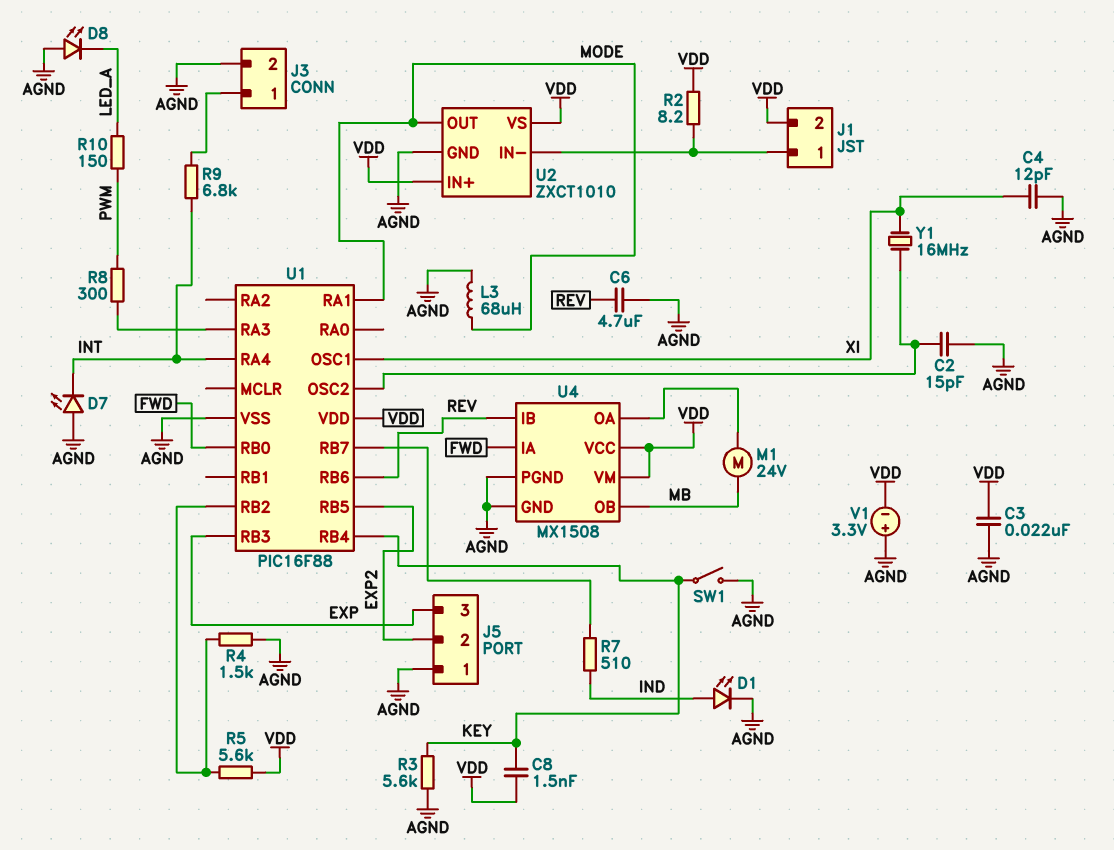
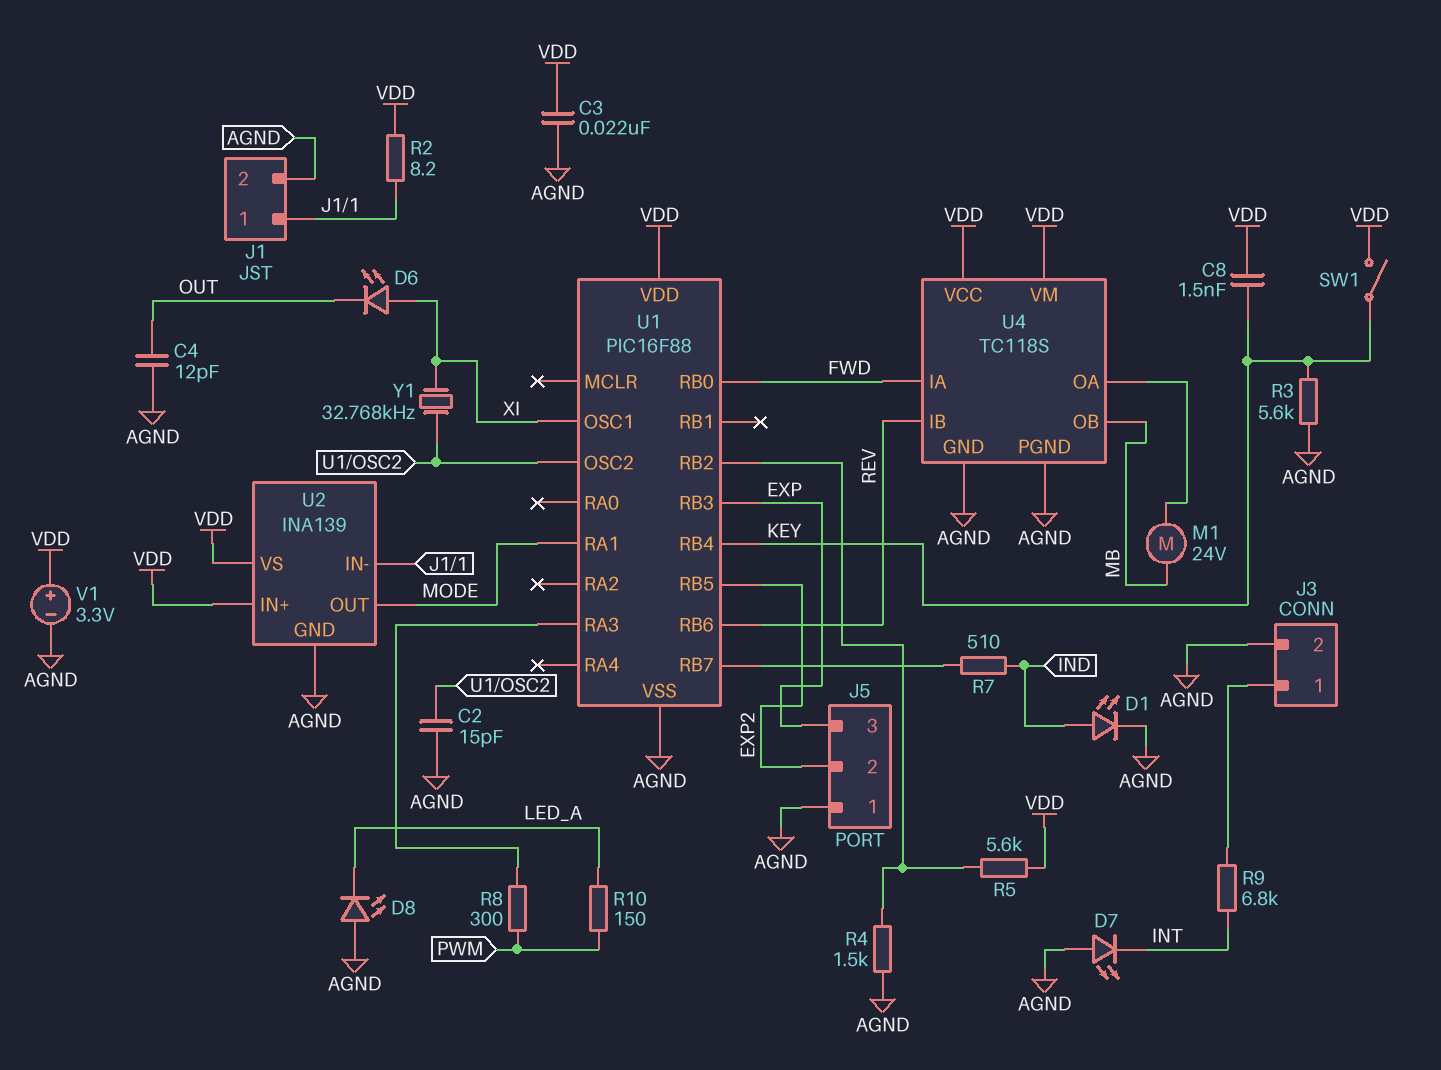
C4: 12pF (AGND, XI) -> 12pF (AGND, OUT)
C6: 4.7uF (AGND, REV) -> none
D6: none -> LED (A XI, K OUT)
J1 pin 2: VDD -> AGND
L3: 68uH (AGND, MODE) -> none
SW1: switch (AGND, KEY) -> switch (KEY, VDD)
U1 pin RA4: INT -> none
U2: ZXCT1010 -> INA139
U4: MX1508 -> TC118S
V1: 3.3V (plus AGND, minus VDD) -> 3.3V (plus VDD, minus AGND)
Y1: 16MHz (U1/OSC2, XI) -> 32.768kHz (U1/OSC2, XI)

